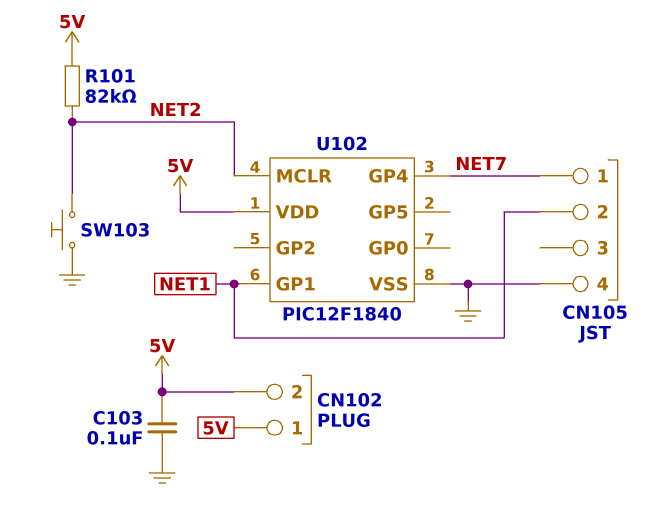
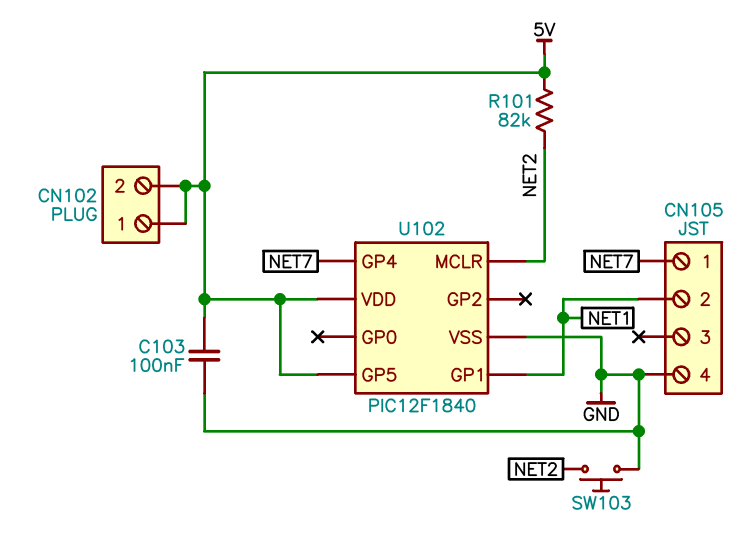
U102 pin GP5: none -> 5V

